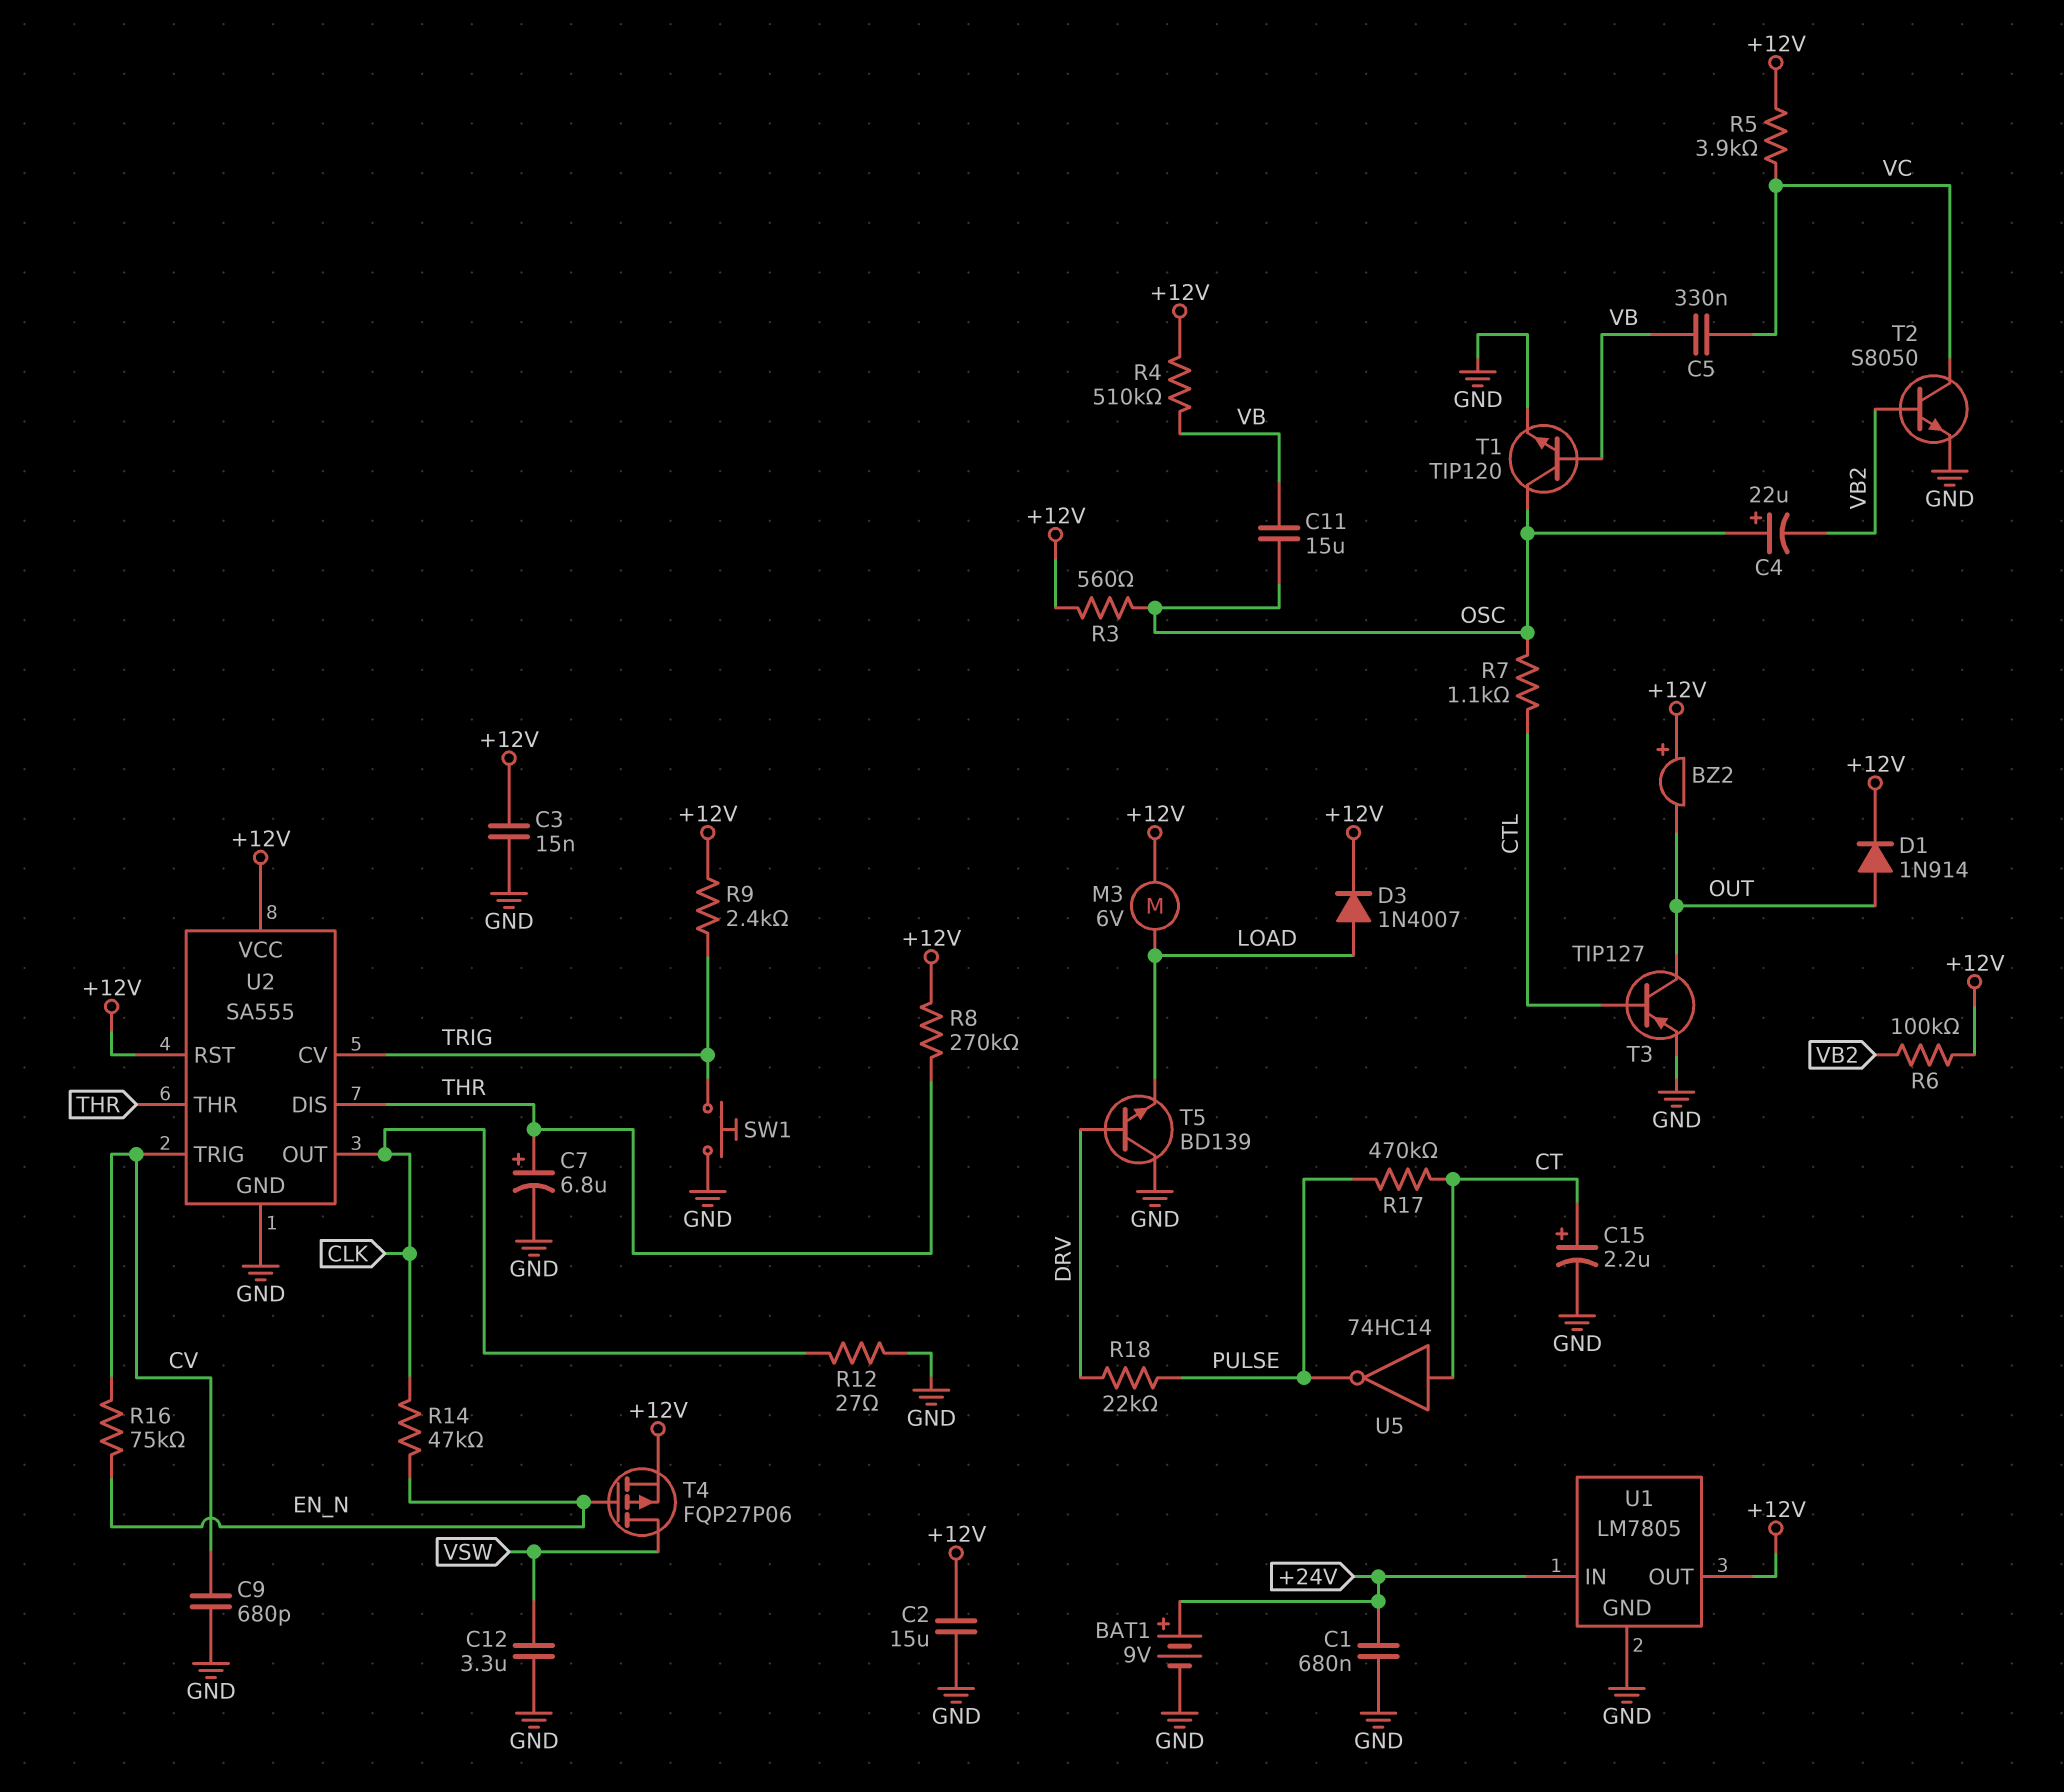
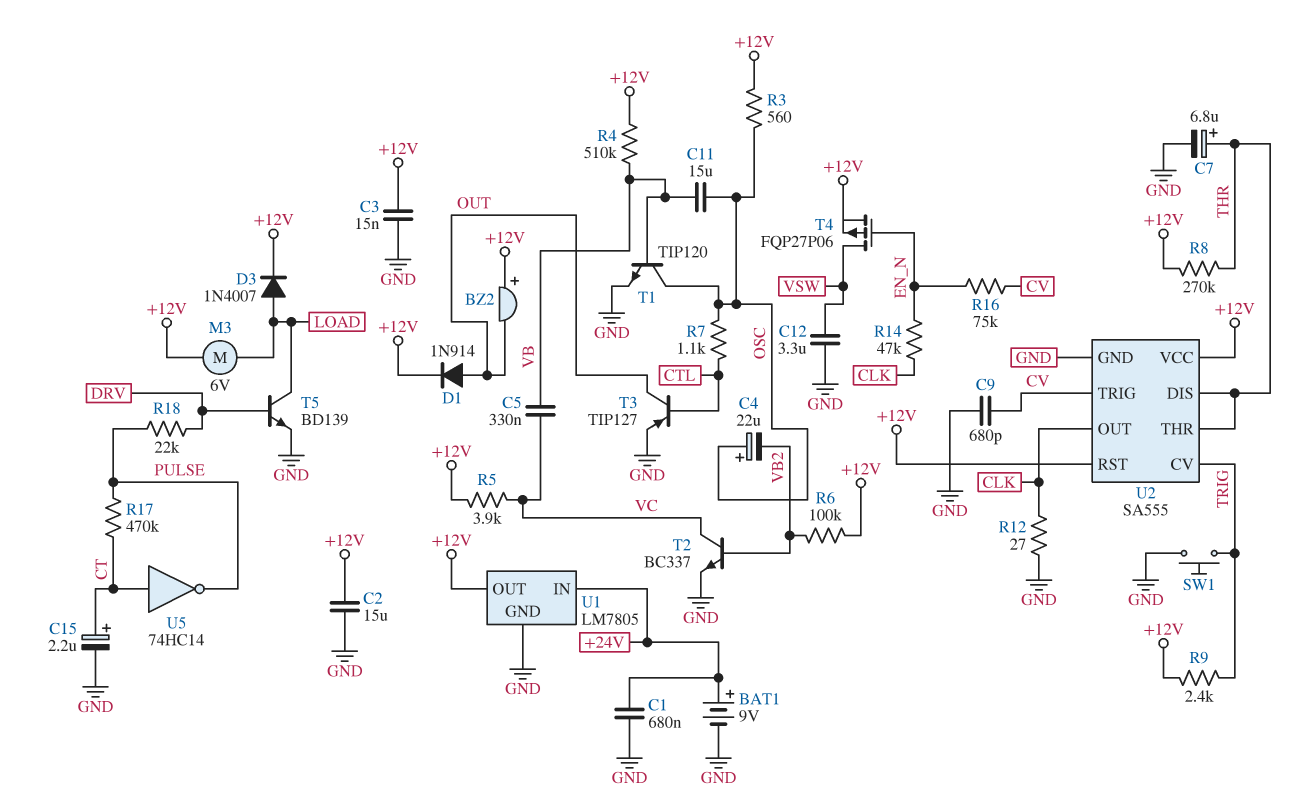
T2: NPN S8050 (B VB2, C VC, E GND) -> NPN BC337 (B VB2, C VC, E GND)
T5: NPN BD139 (B DRV, C GND, E LOAD) -> NPN BD139 (B DRV, C LOAD, E GND)

